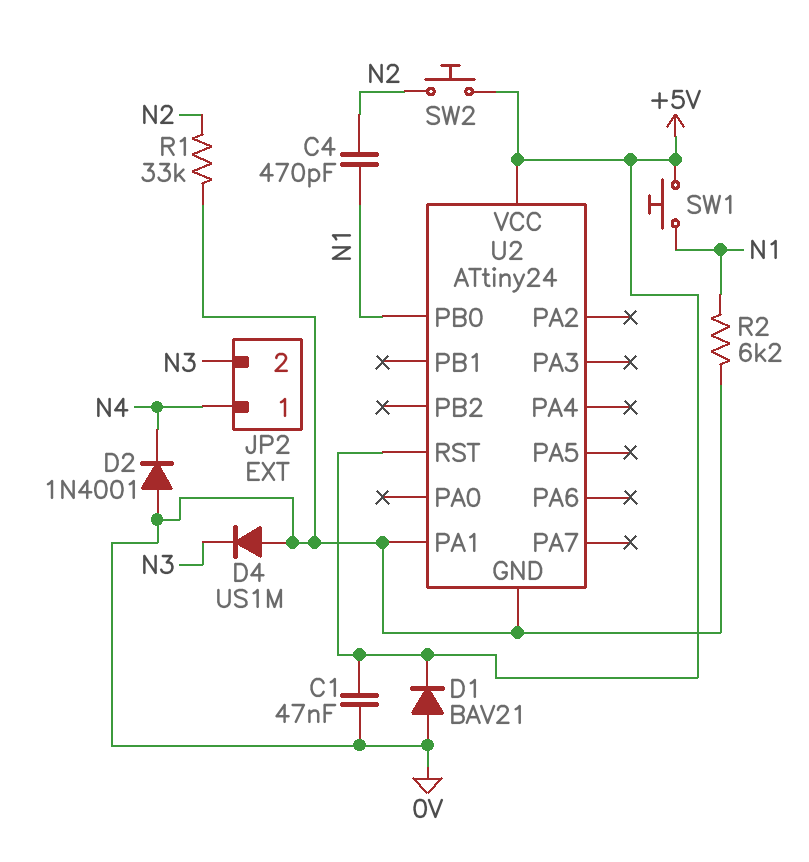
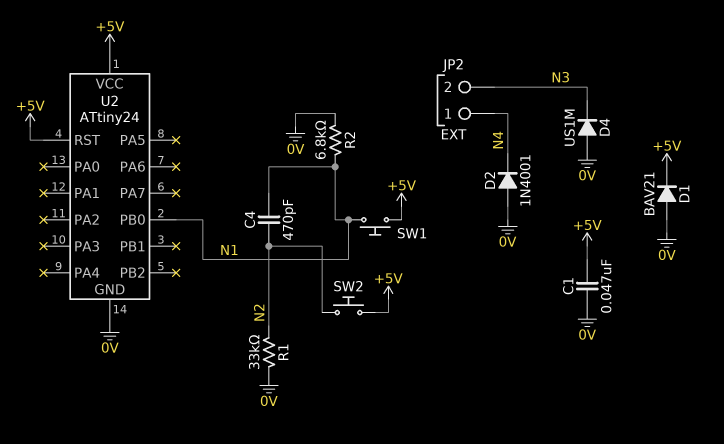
R2: 6.2k (0V, N1) -> 6.8k (0V, N1)
U2 pin PA1: 0V -> none

